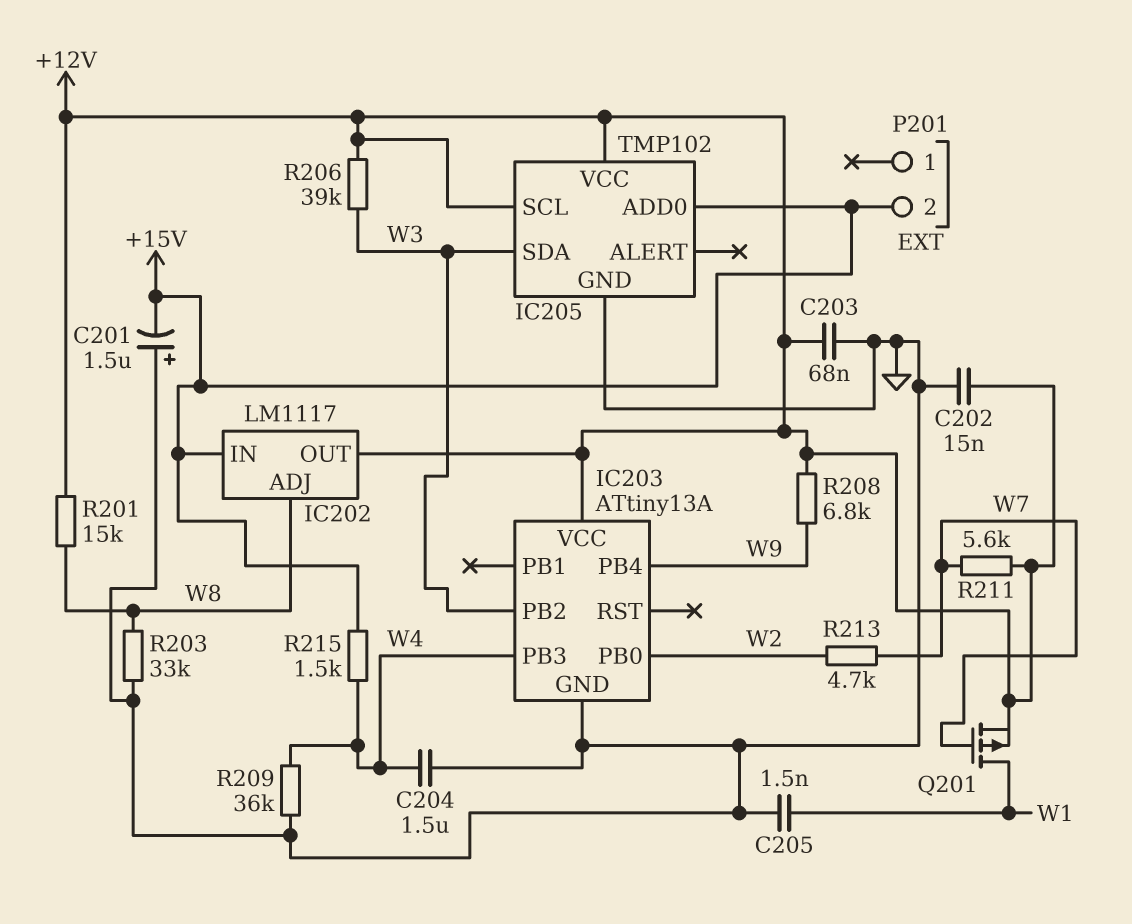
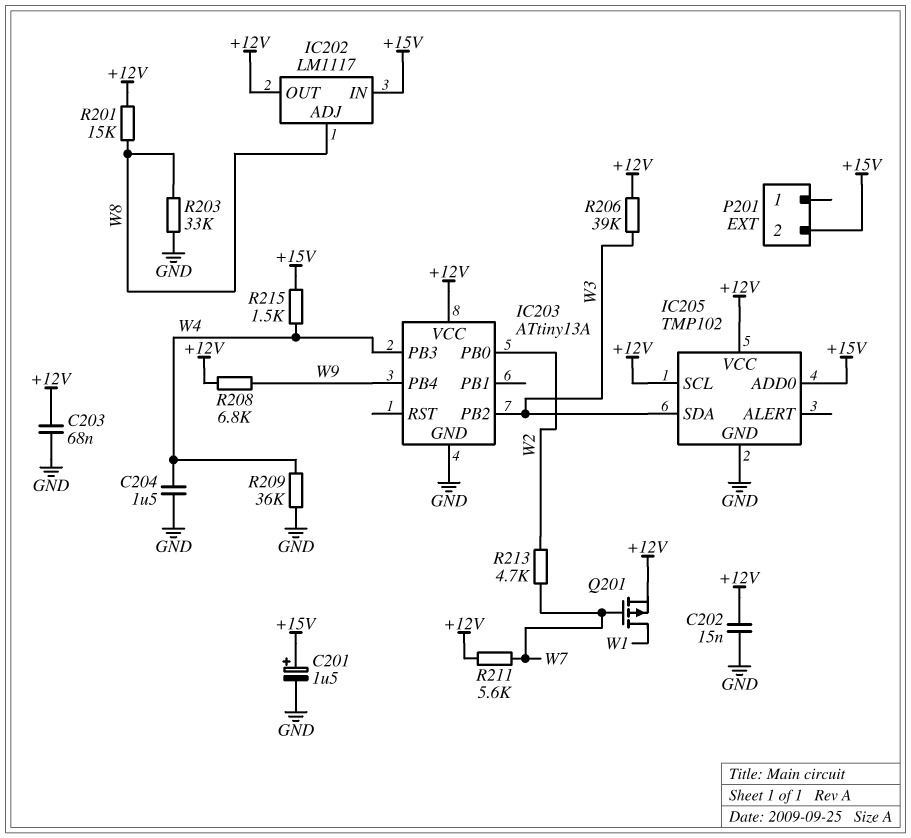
C201: 1.5uF (plus GND, minus +15V) -> 1.5uF (plus +15V, minus GND)
C205: 1.5nF (GND, W1) -> none

